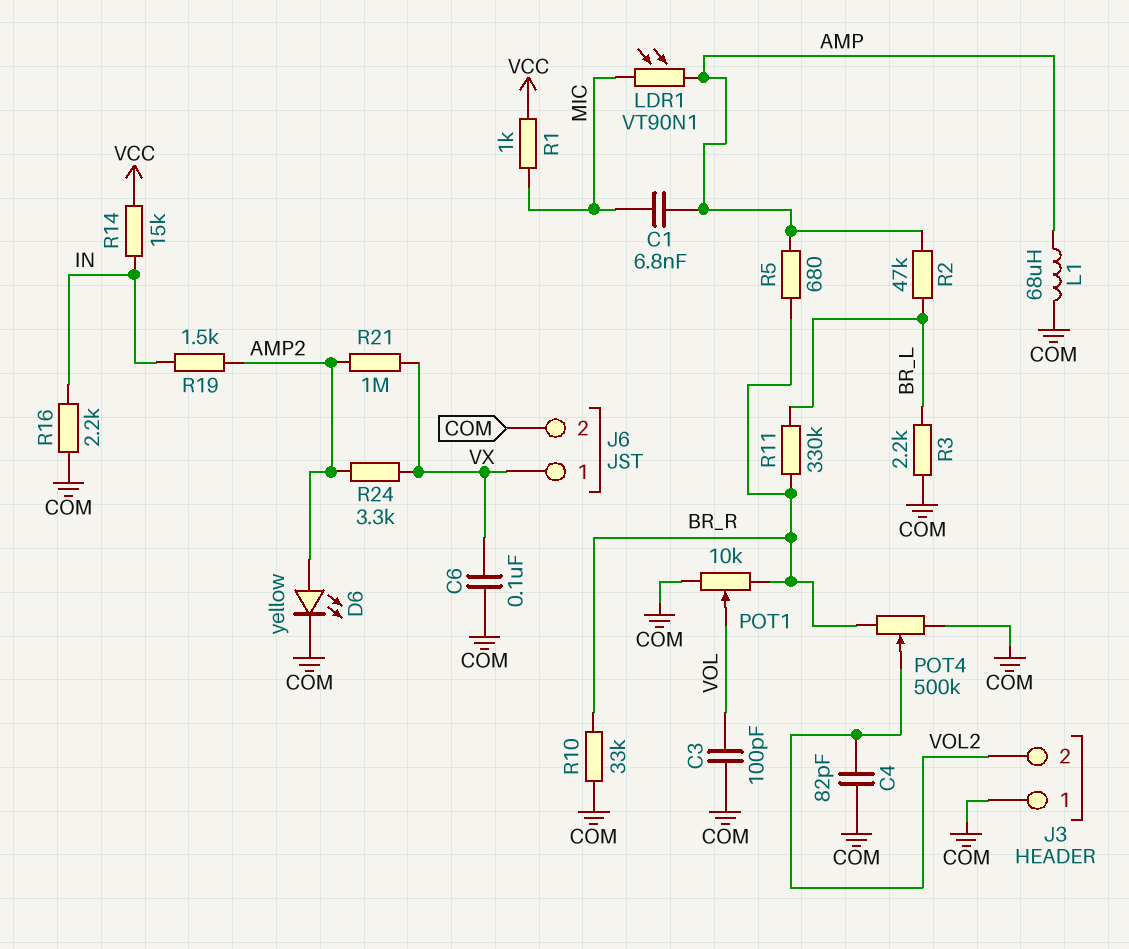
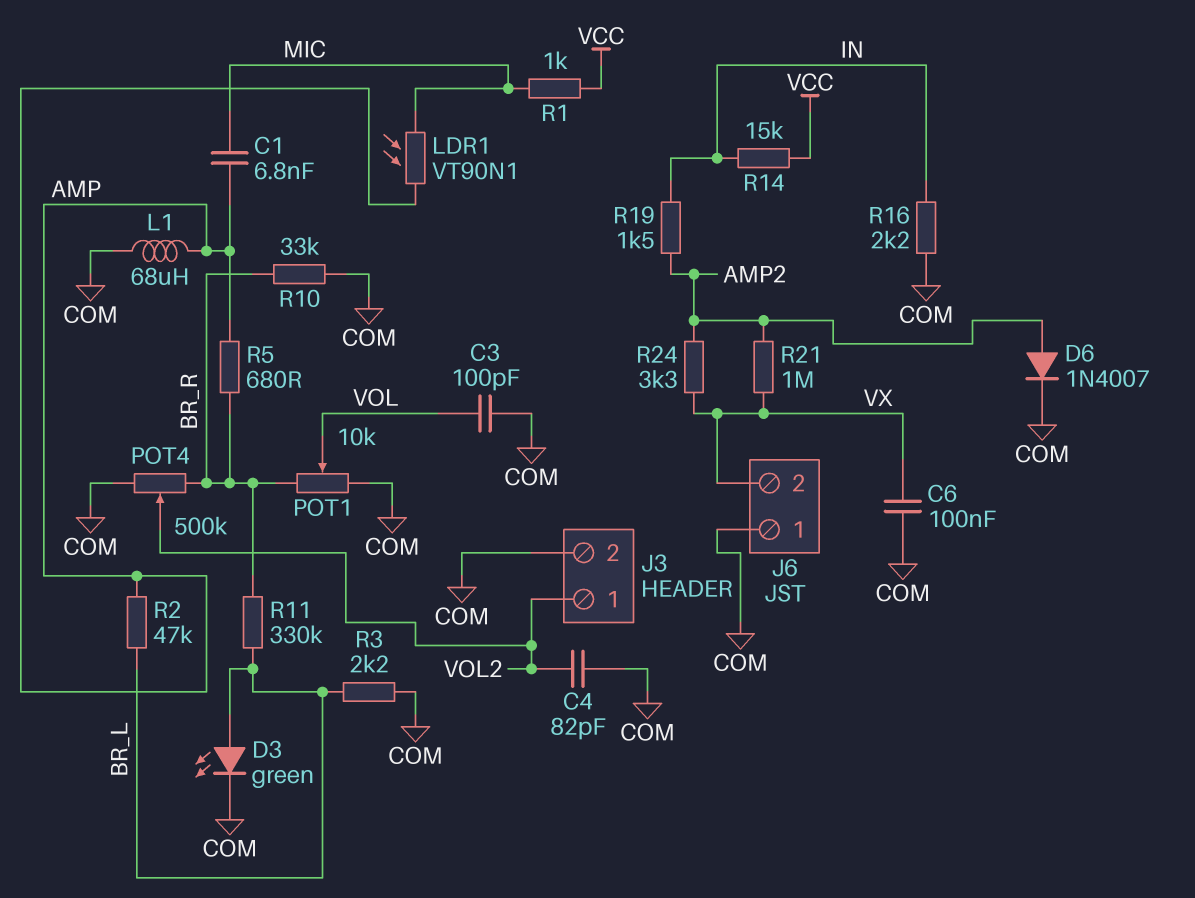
D3: none -> LED green (A BR_L, K COM)
D6: LED yellow (A AMP2, K COM) -> diode 1N4007 (A AMP2, K COM)
J3 pin 1: COM -> VOL2
J3 pin 2: VOL2 -> COM
J6 pin 1: VX -> COM
J6 pin 2: COM -> VX

